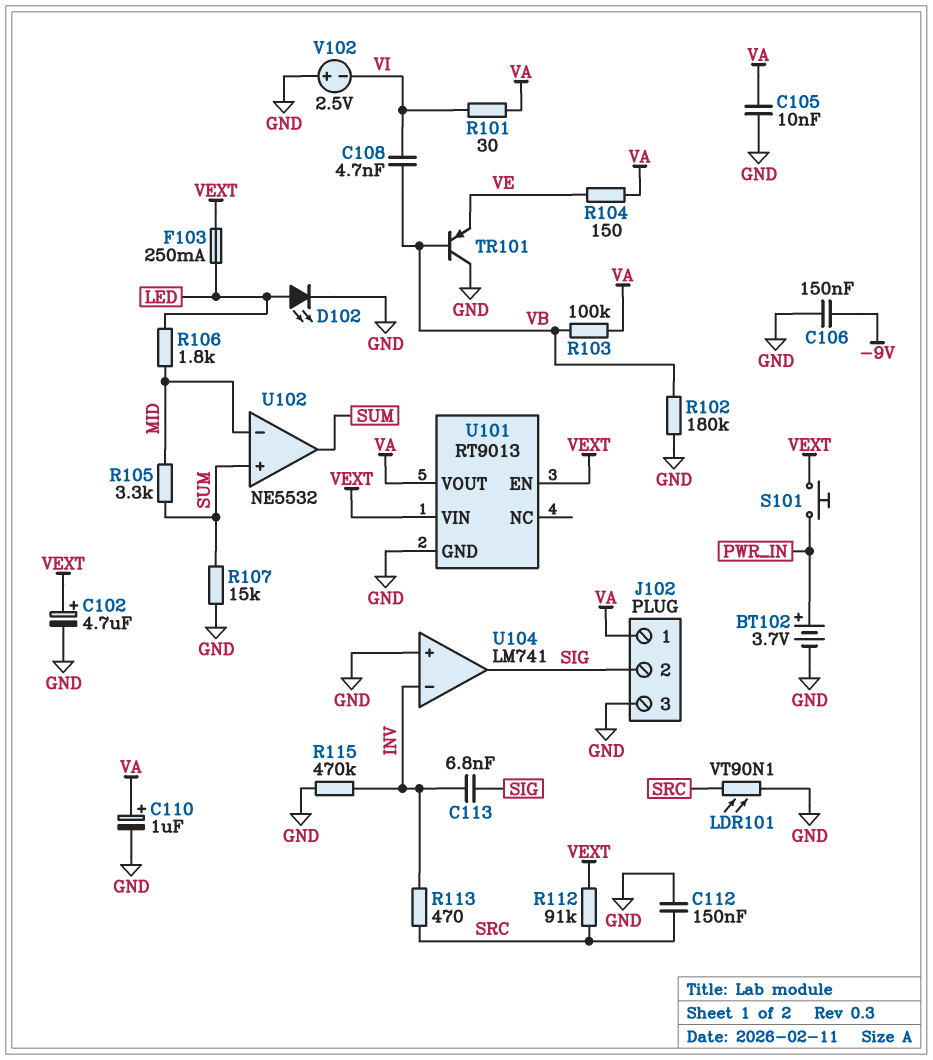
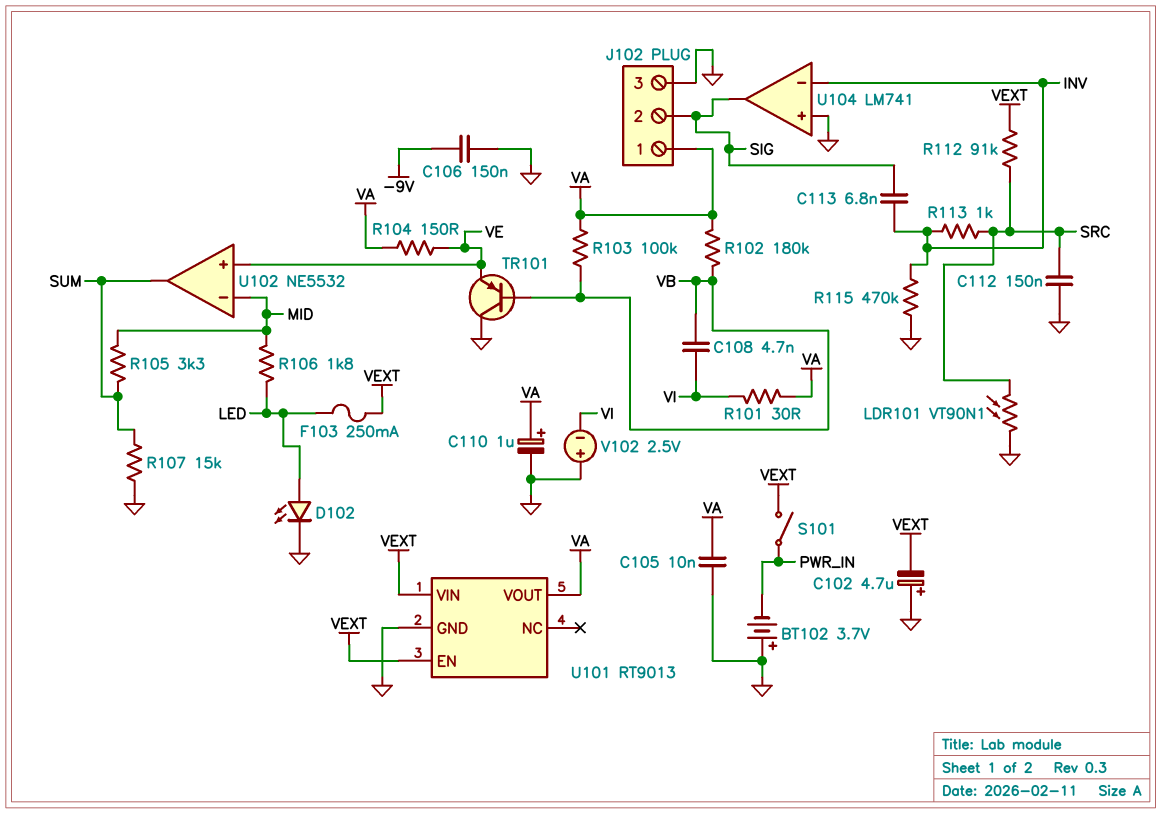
BT102: 3.7V (plus PWR_IN, minus GND) -> 3.7V (plus GND, minus PWR_IN)
C102: 4.7uF (plus VEXT, minus GND) -> 4.7uF (plus GND, minus VEXT)
R102: 180k (GND, VB) -> 180k (VA, VB)
R113: 470 (INV, SRC) -> 1k (INV, SRC)
S101: button (PWR_IN, VEXT) -> switch (PWR_IN, VEXT)
U102 pin in+: SUM -> VE

